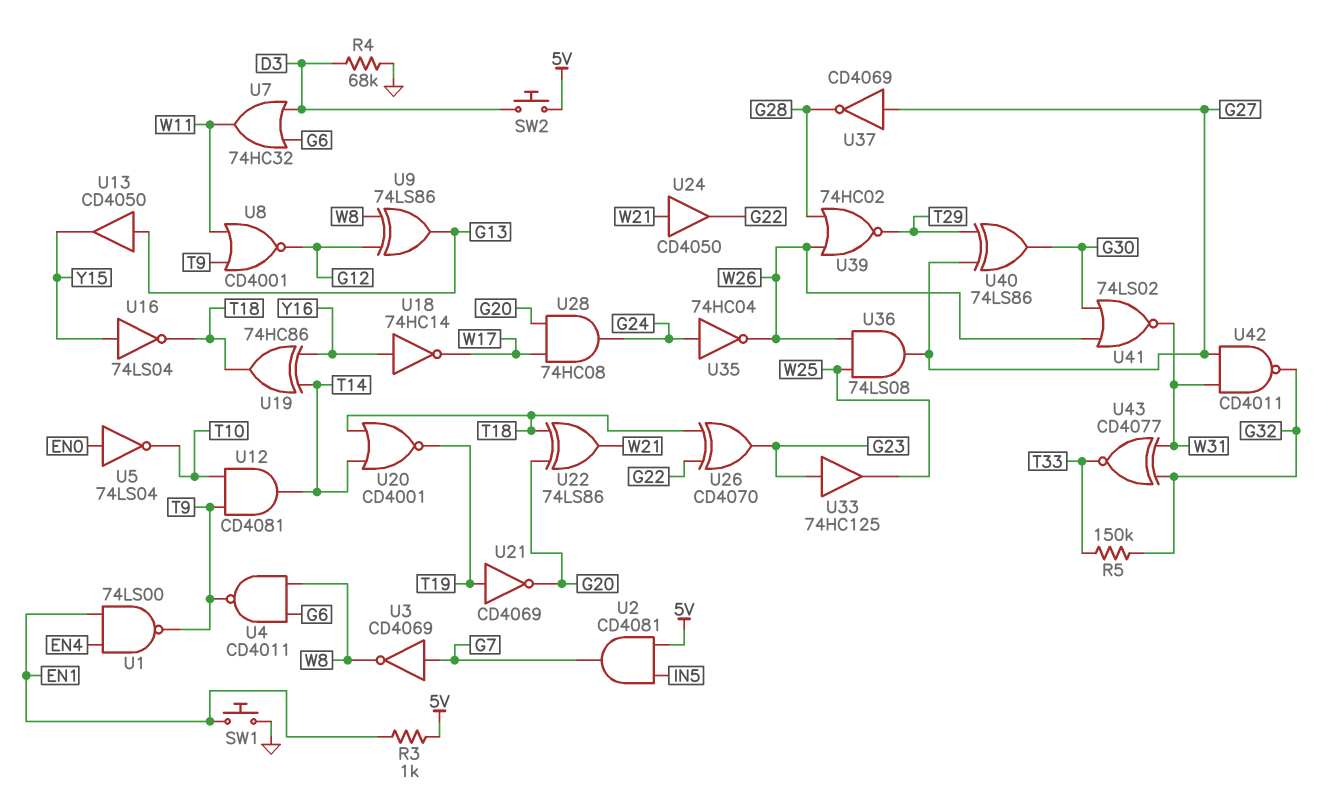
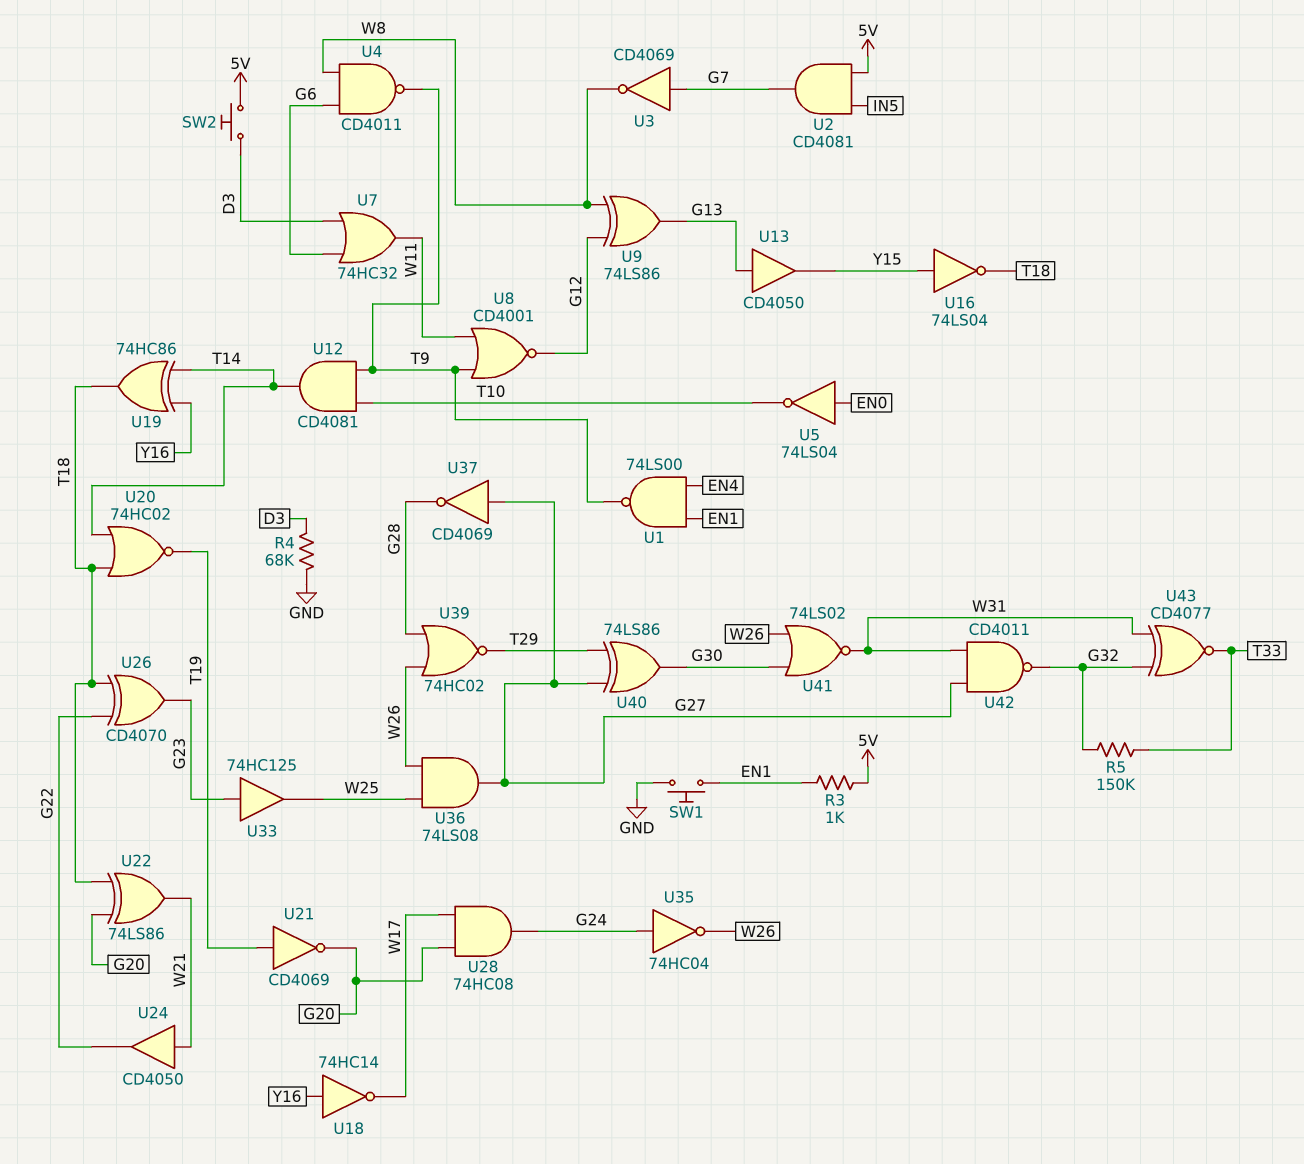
U20: NOR CD4001 (in T14, in T18, out T19) -> NOR 74HC02 (in T14, in T18, out T19)

